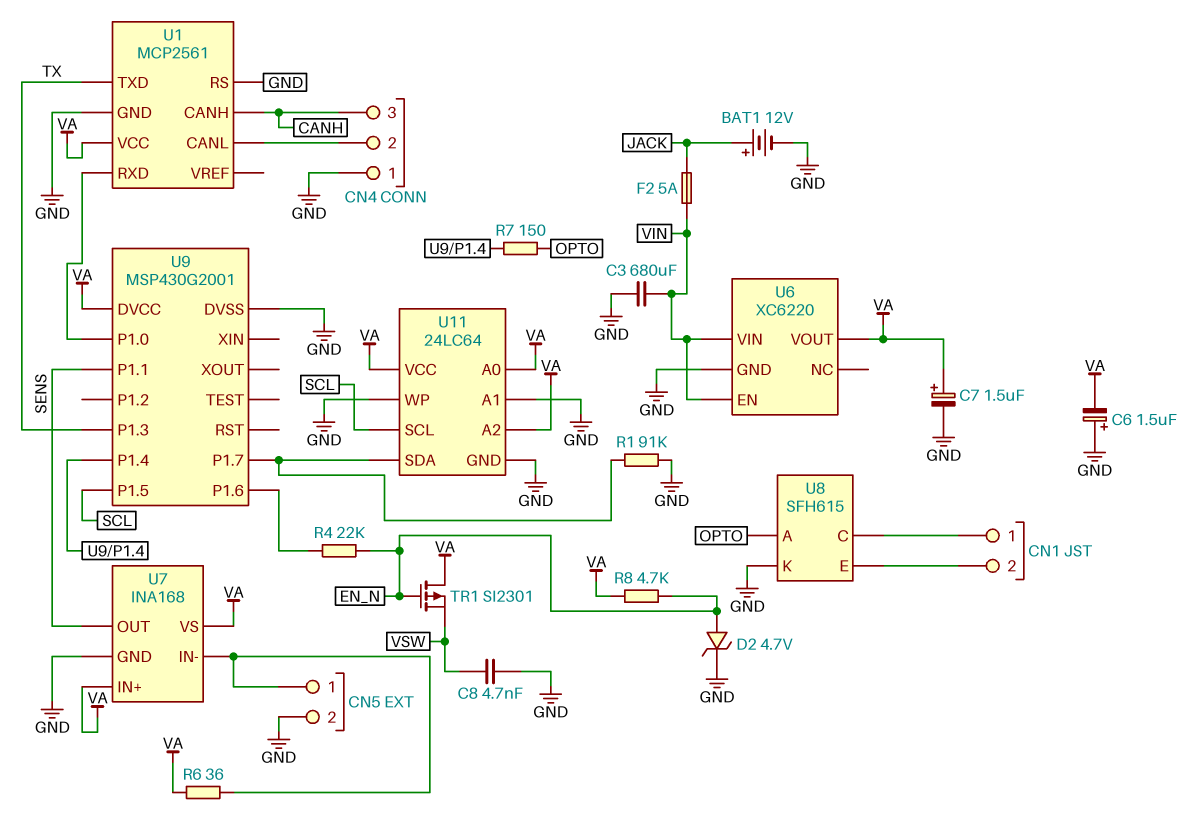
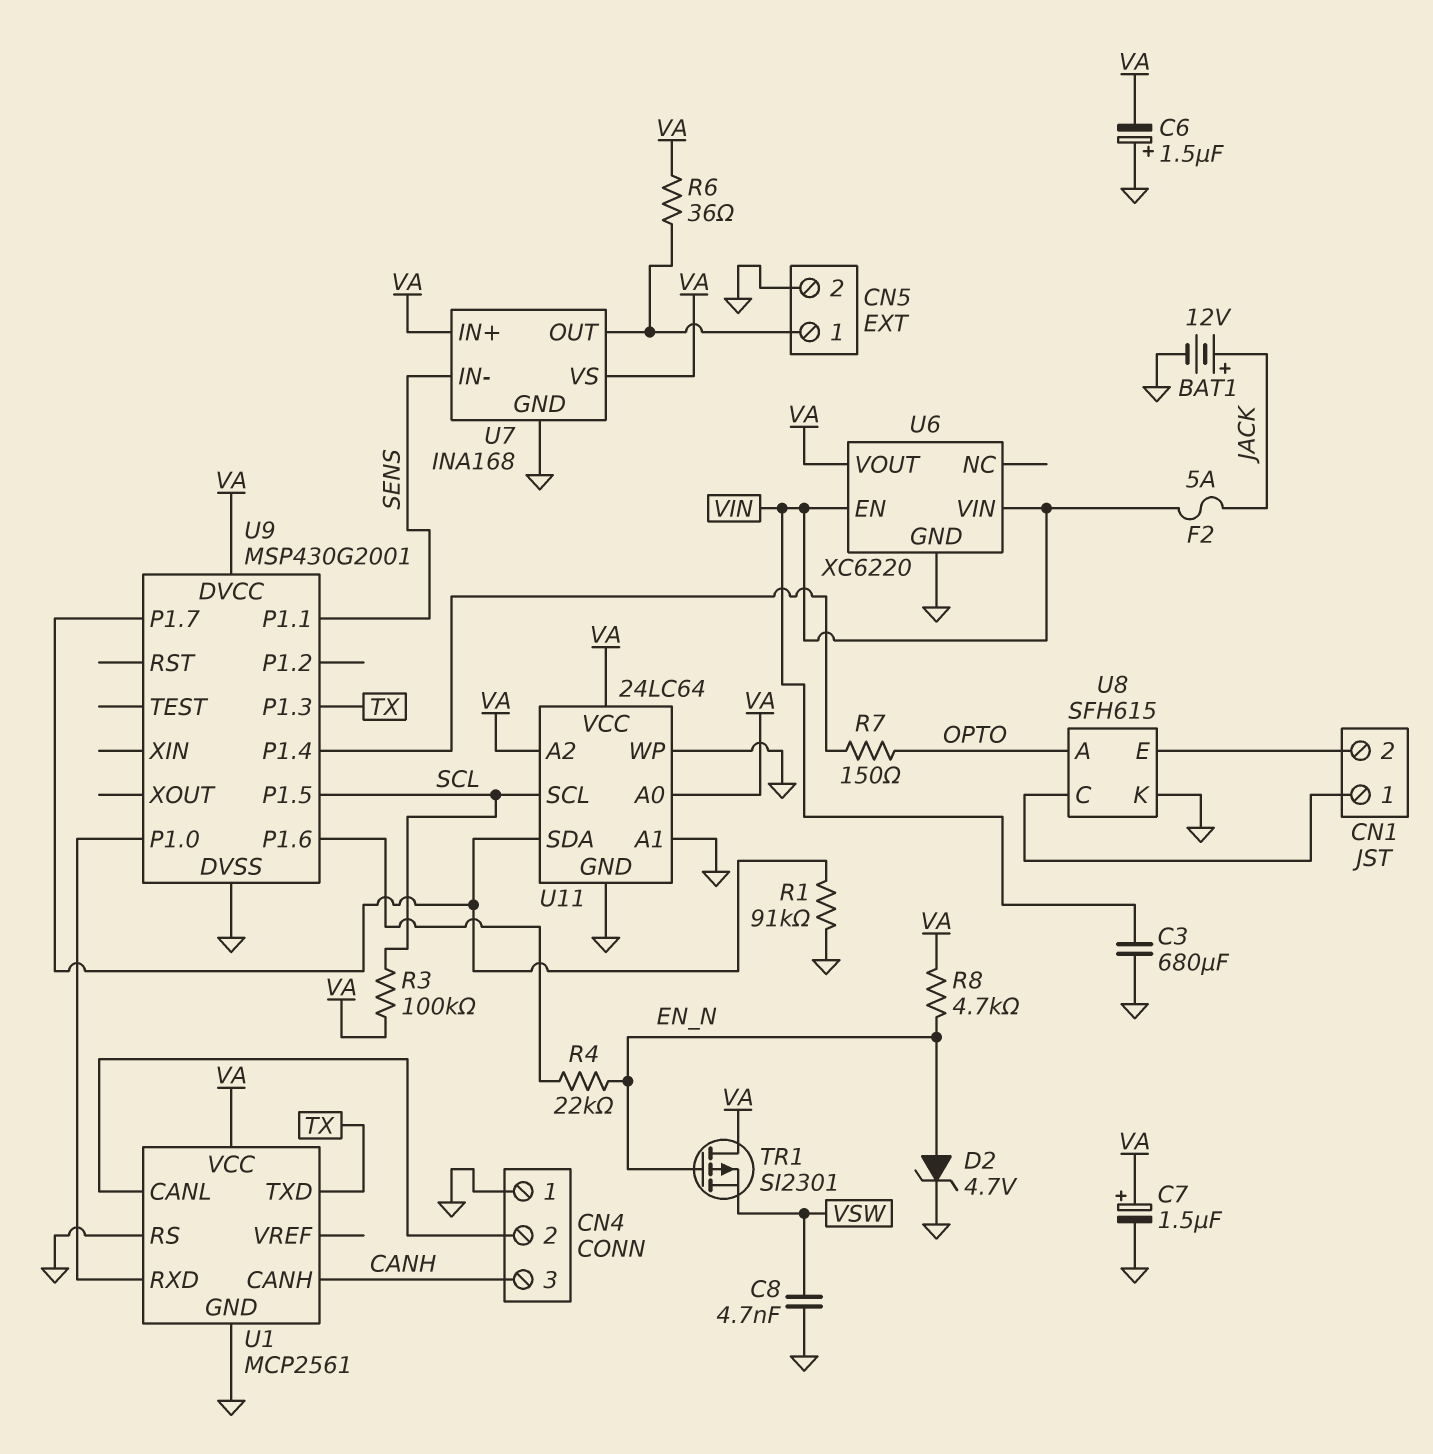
R3: none -> 100k (SCL, VA)
U7 pin IN-: CN5/1 -> SENS
U7 pin OUT: SENS -> CN5/1

